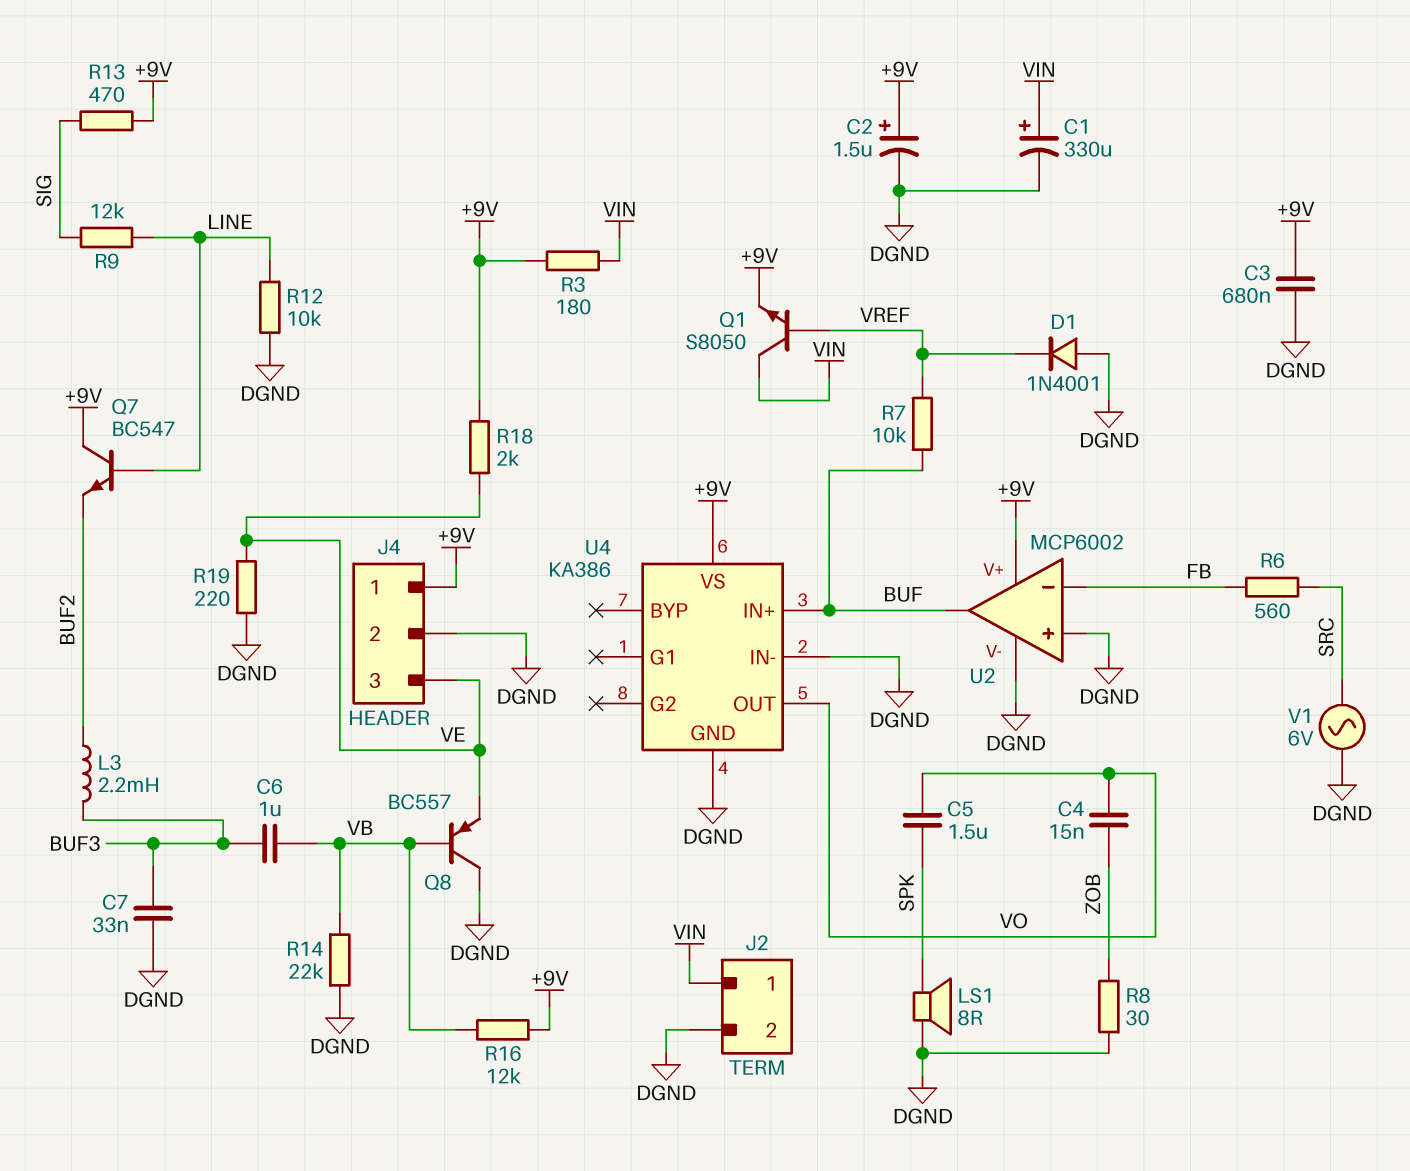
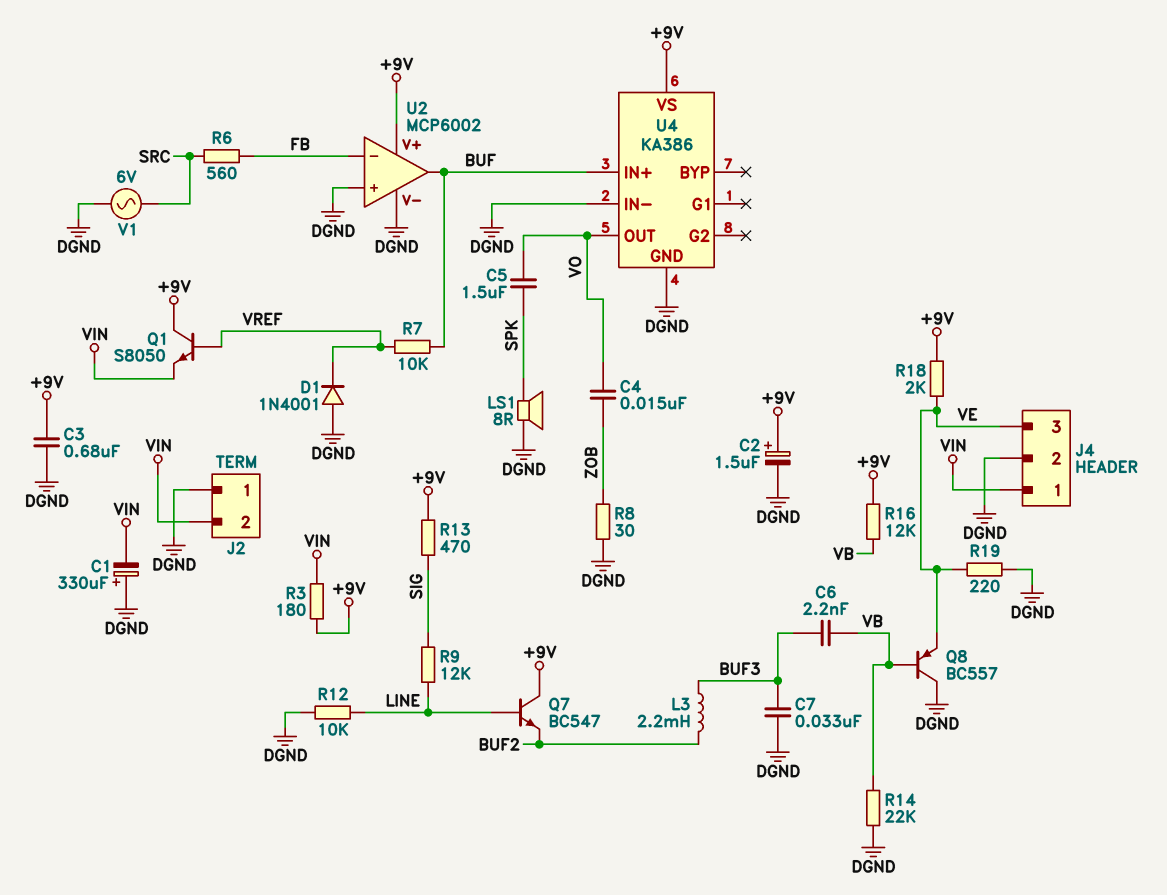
C1: 330uF (plus VIN, minus DGND) -> 330uF (plus DGND, minus VIN)
C6: 1uF (BUF3, VB) -> 2.2nF (BUF3, VB)
J2 pin 1: VIN -> DGND
J2 pin 2: DGND -> VIN
J4 pin 1: +9V -> VIN
Q1: NPN S8050 (B VREF, C VIN, E +9V) -> NPN S8050 (B VREF, C +9V, E VIN)

